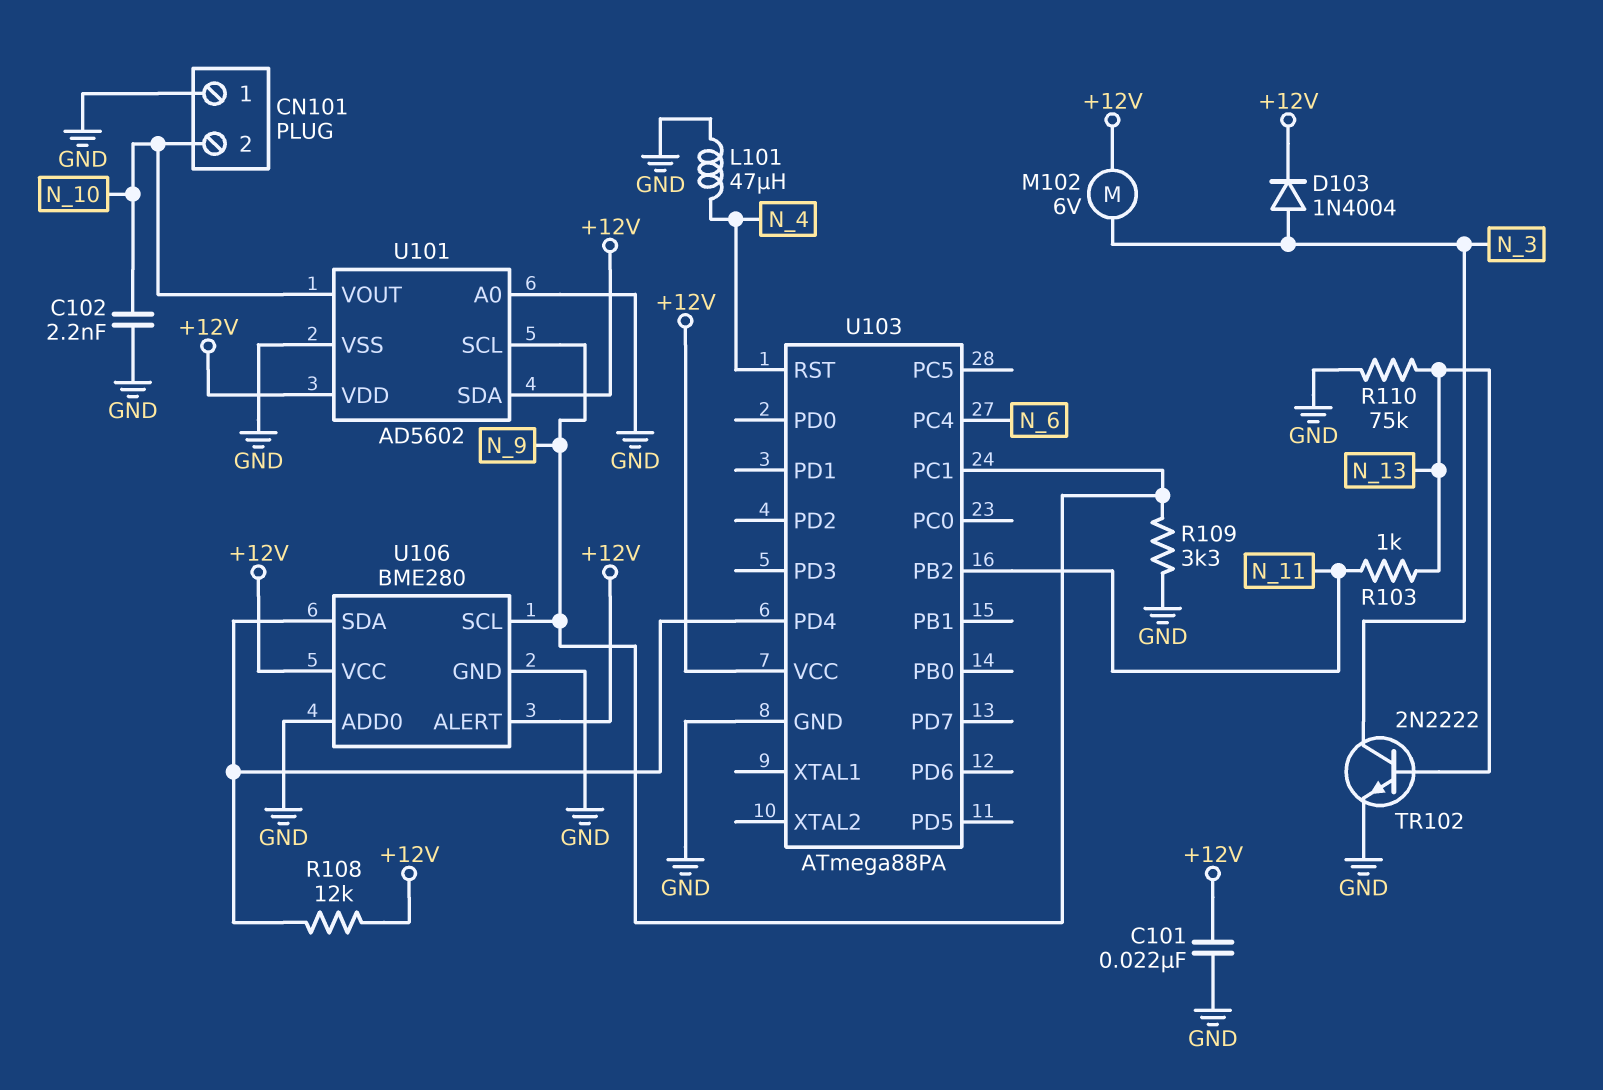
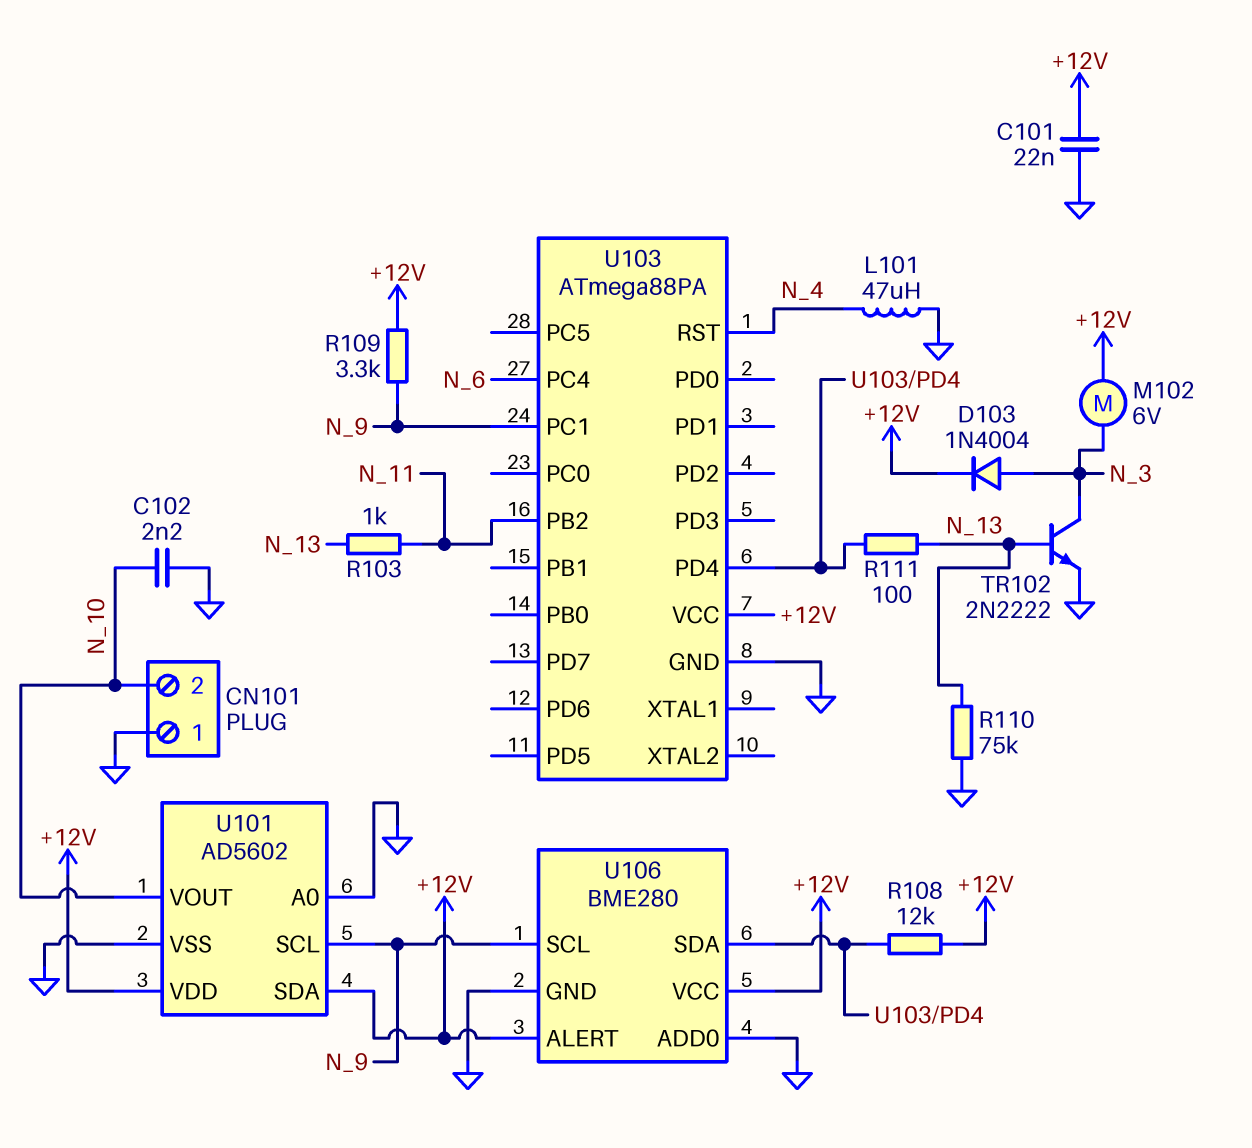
R109: 3.3k (GND, N_9) -> 3.3k (+12V, N_9)
R111: none -> 100 (N_13, U103/PD4)

